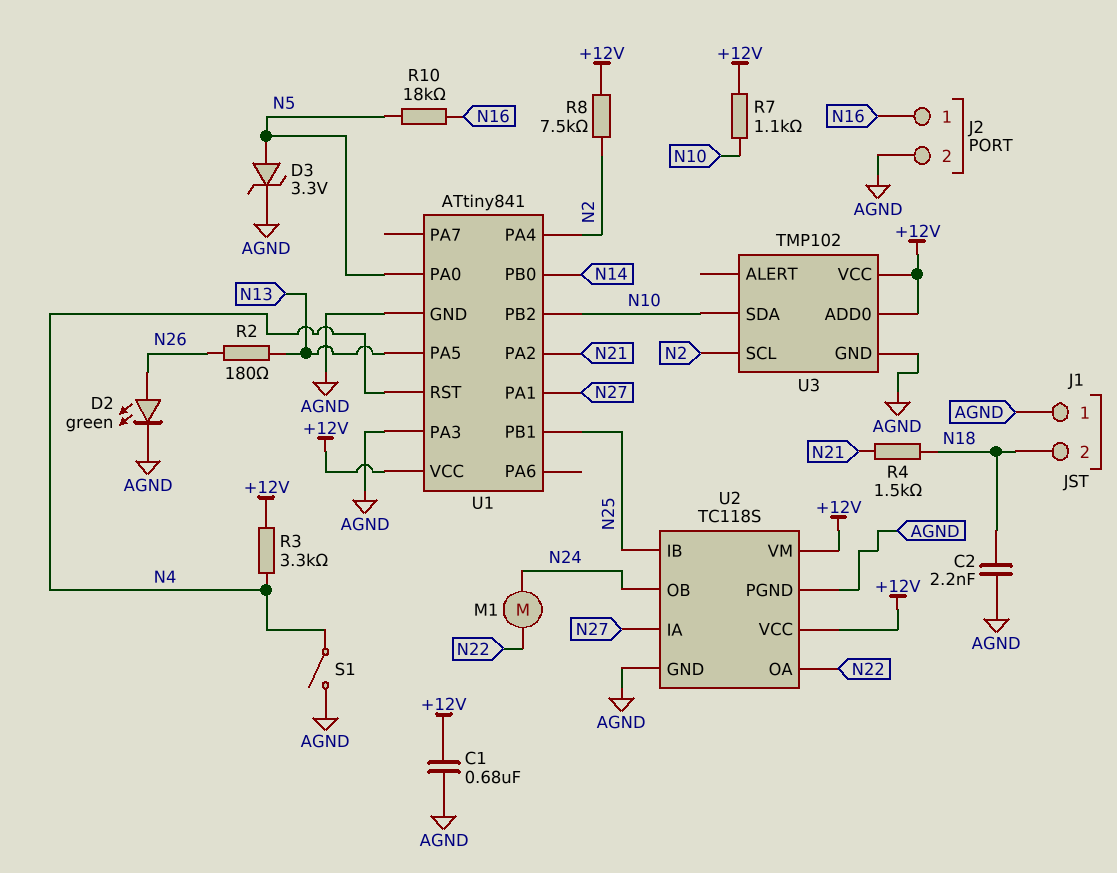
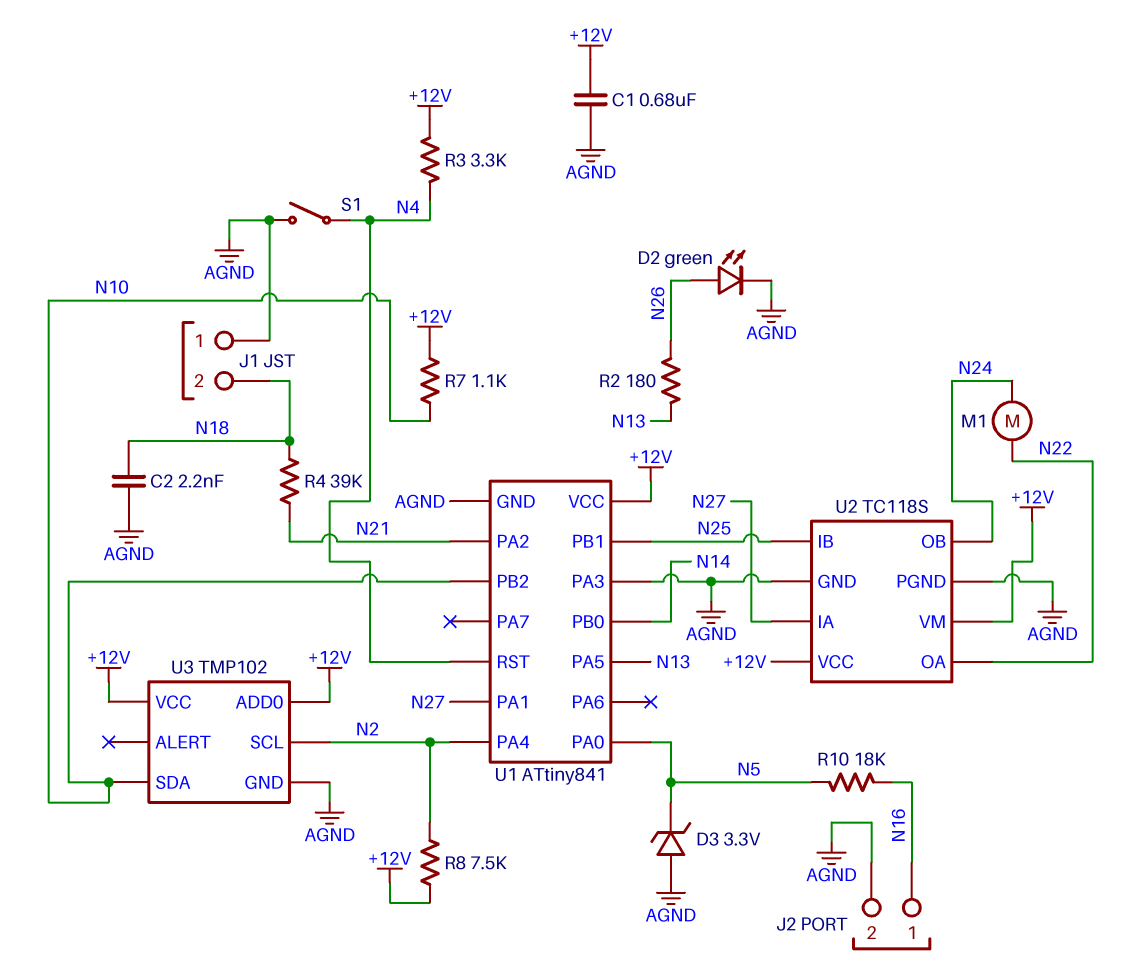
D3: zener 3.3V (A N5, K AGND) -> zener 3.3V (A AGND, K N5)
R4: 1.5k (N18, N21) -> 39k (N18, N21)

